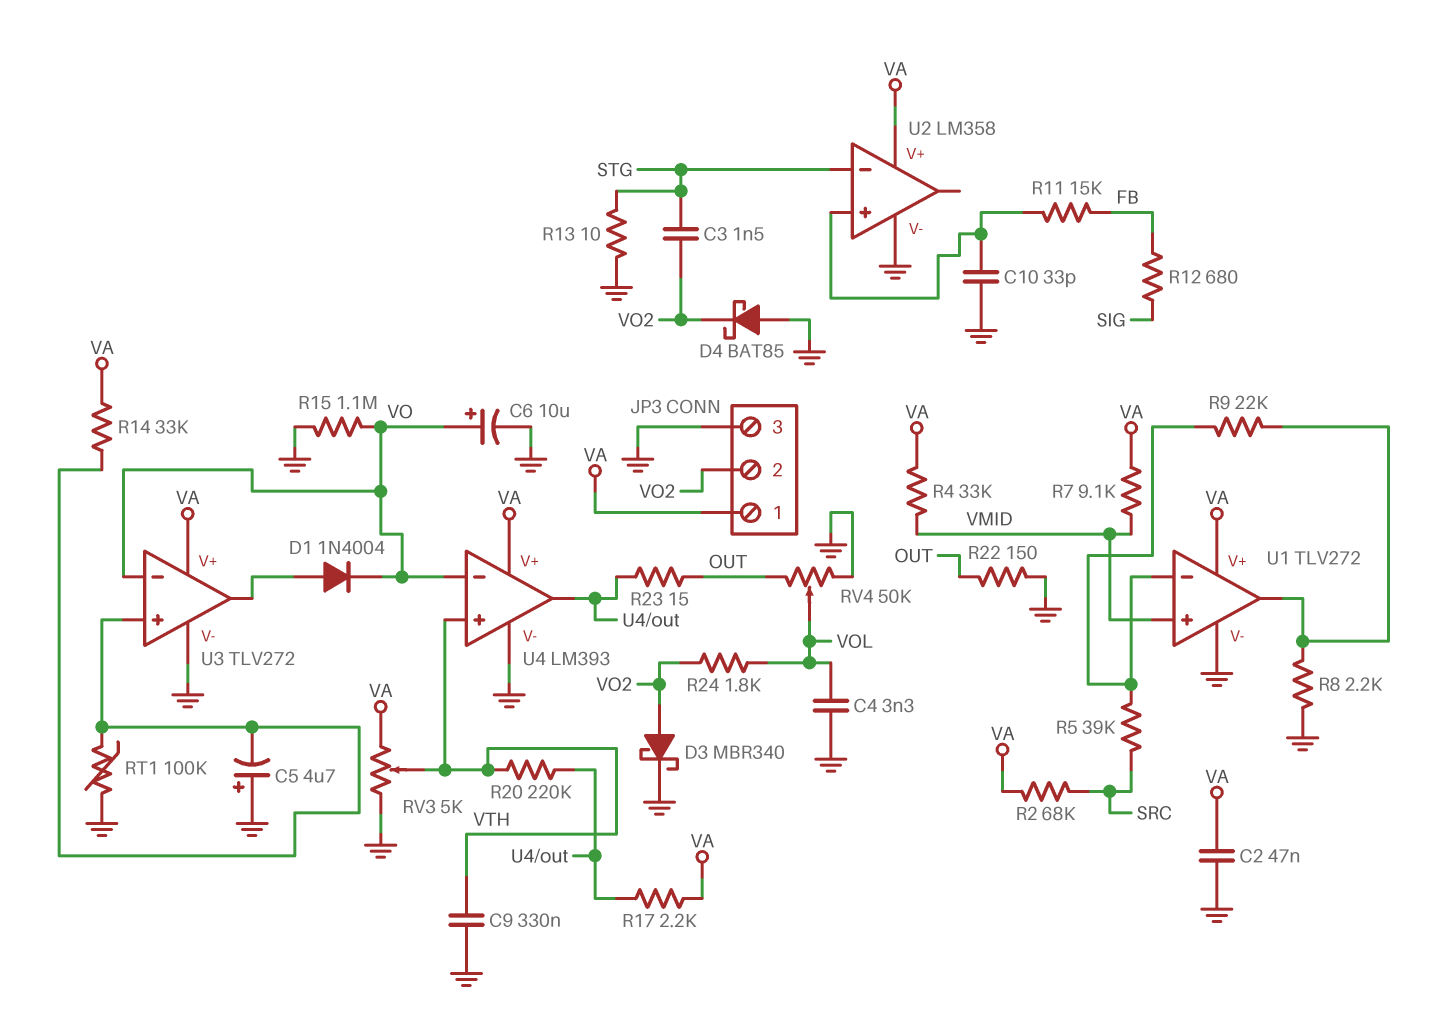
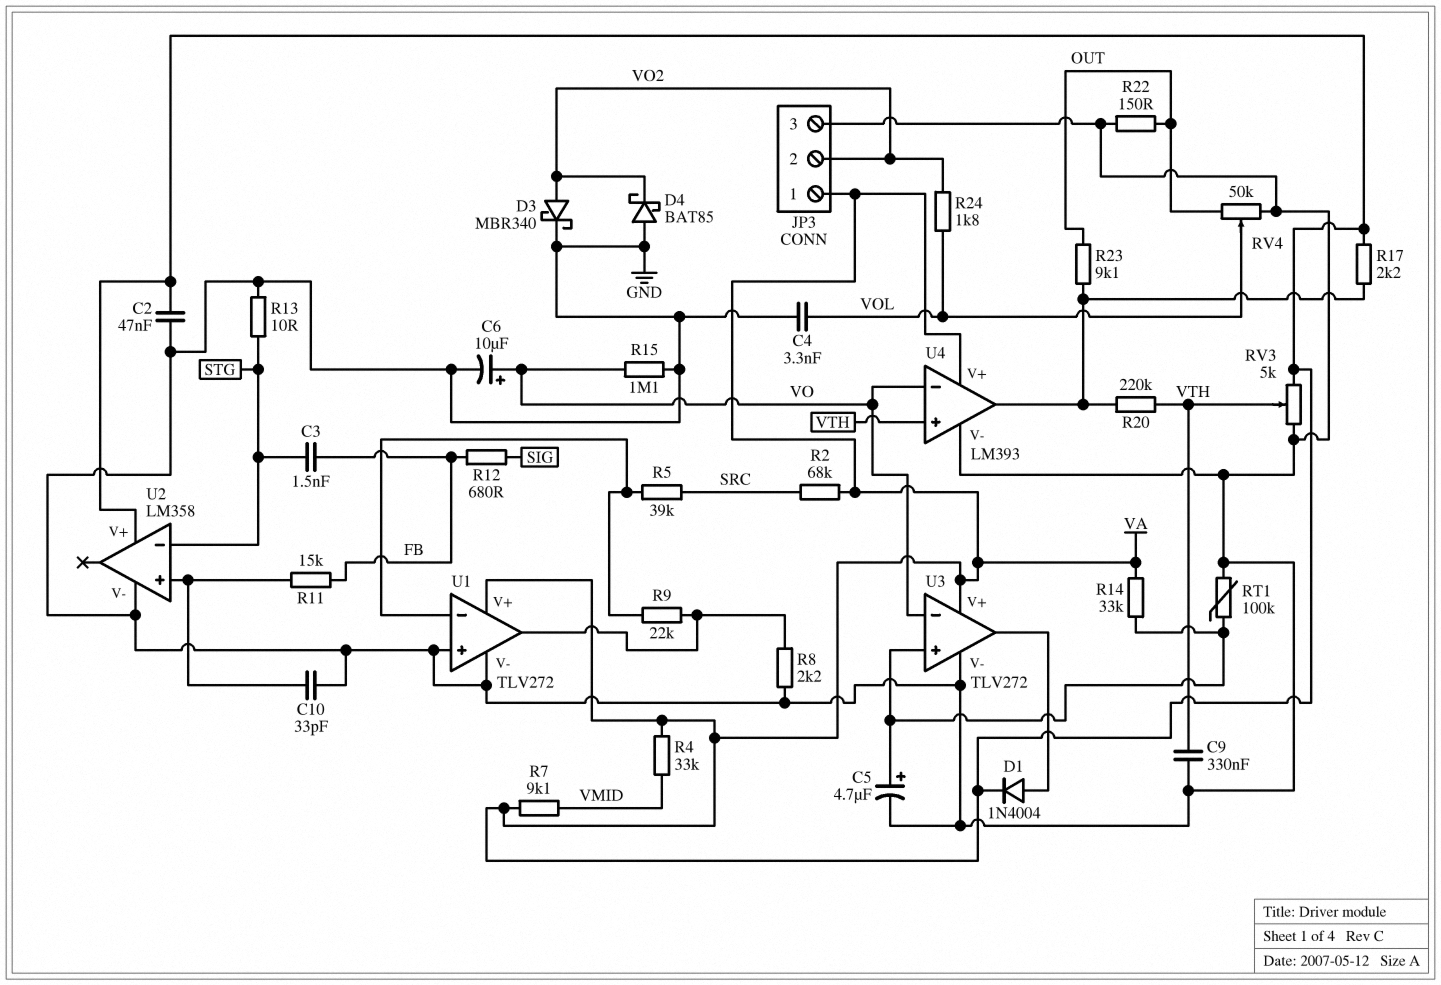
C3: 1.5nF (STG, VO2) -> 1.5nF (FB, STG)
C5: 4.7uF (plus GND, minus U3/in+) -> 4.7uF (plus U3/in+, minus GND)
D1: diode 1N4004 (A U3/out, K VO) -> diode 1N4004 (A U3/out, K VA)
R23: 15 (OUT, U4/out) -> 9.1k (OUT, U4/out)
U1 pin in+: VMID -> GND

